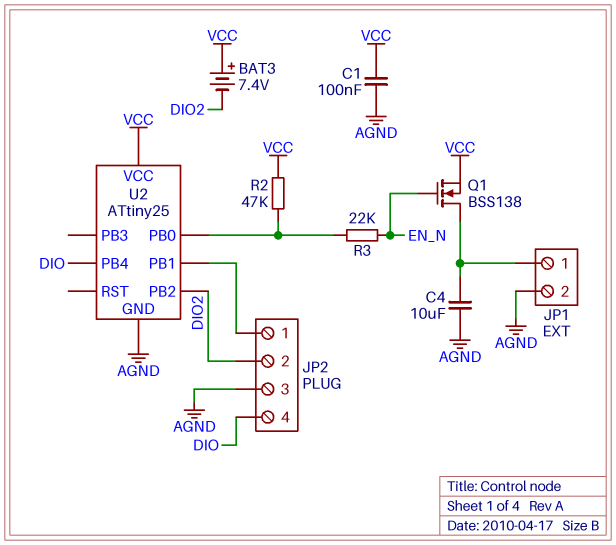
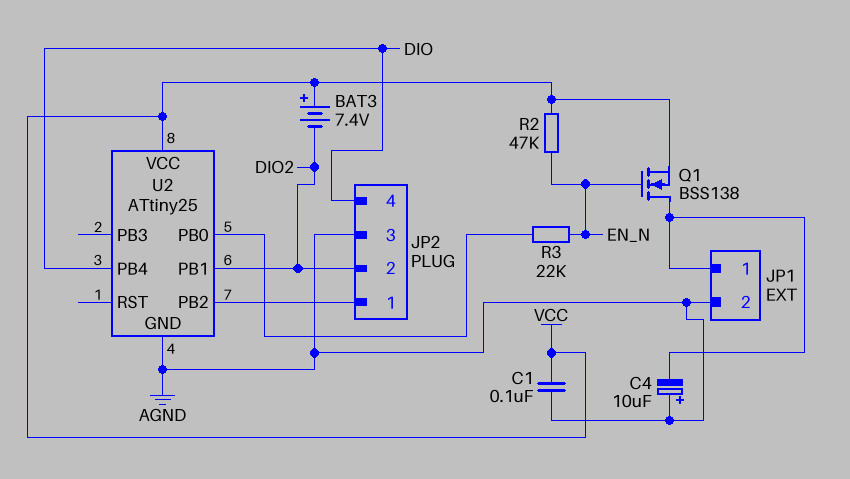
C4: 10uF (AGND, JP1/1) -> 10uF (plus AGND, minus JP1/1)
R2: 47k (U2/PB0, VCC) -> 47k (EN_N, VCC)
U2 pin PB1: JP2/1 -> DIO2
U2 pin PB2: DIO2 -> JP2/1

